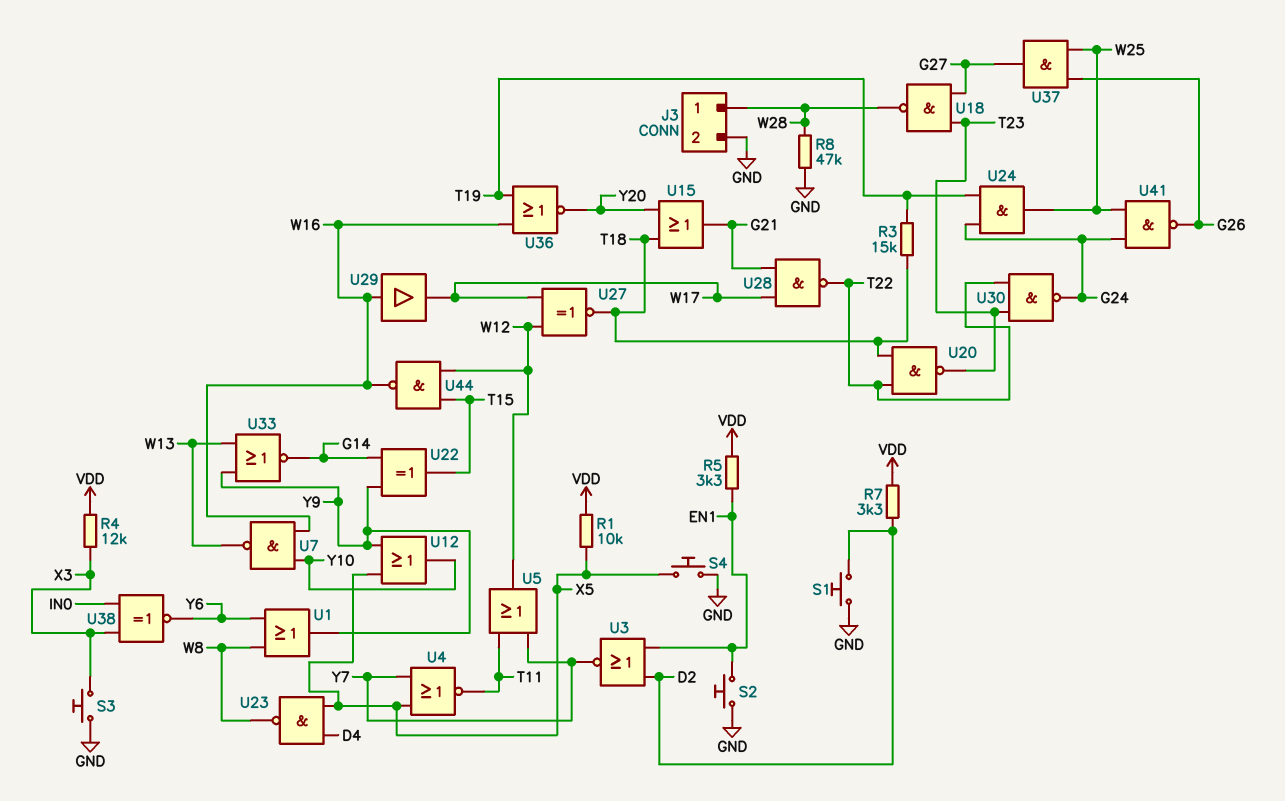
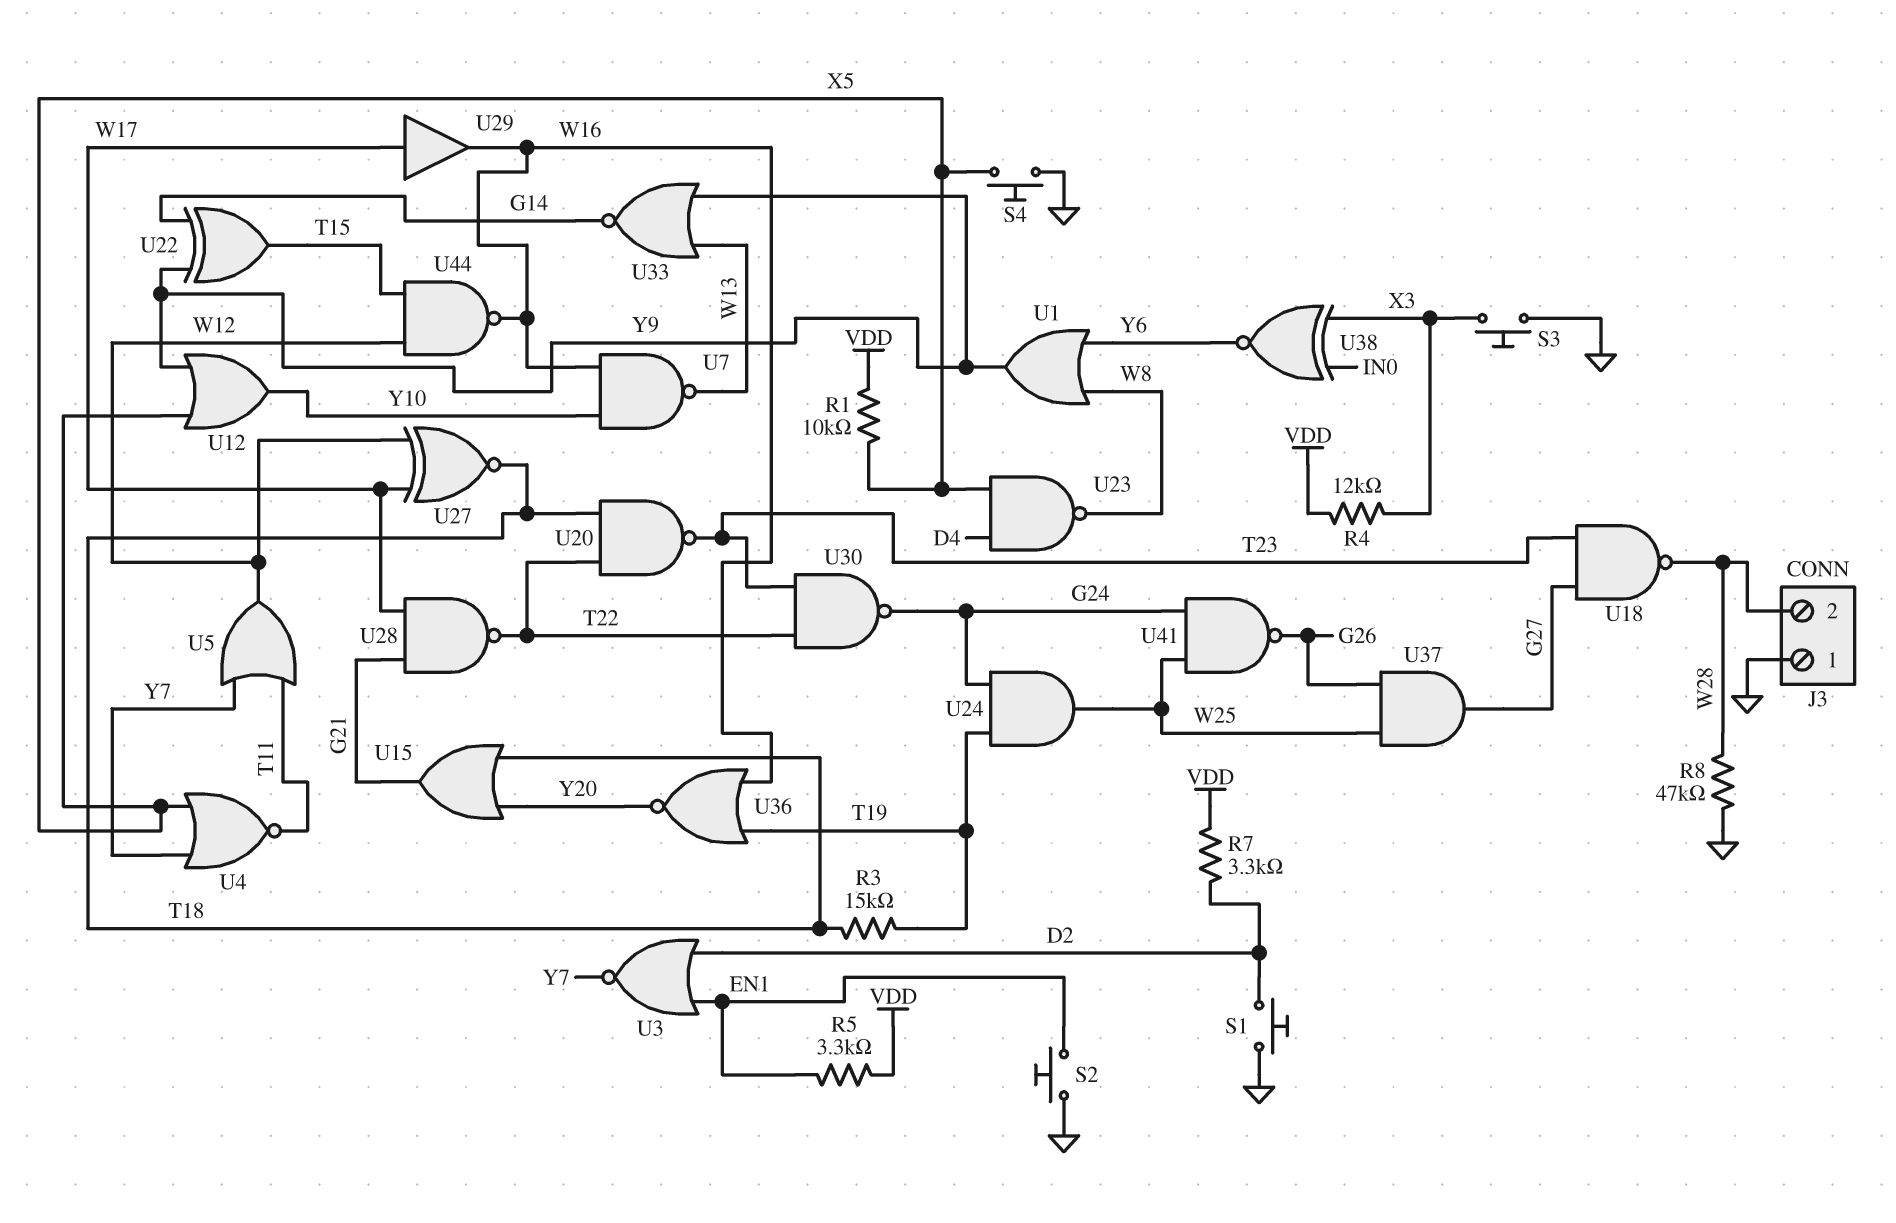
J3 pin 1: W28 -> GND
J3 pin 2: GND -> W28
U29: buffer (in W16, out W17) -> buffer (in W17, out W16)

